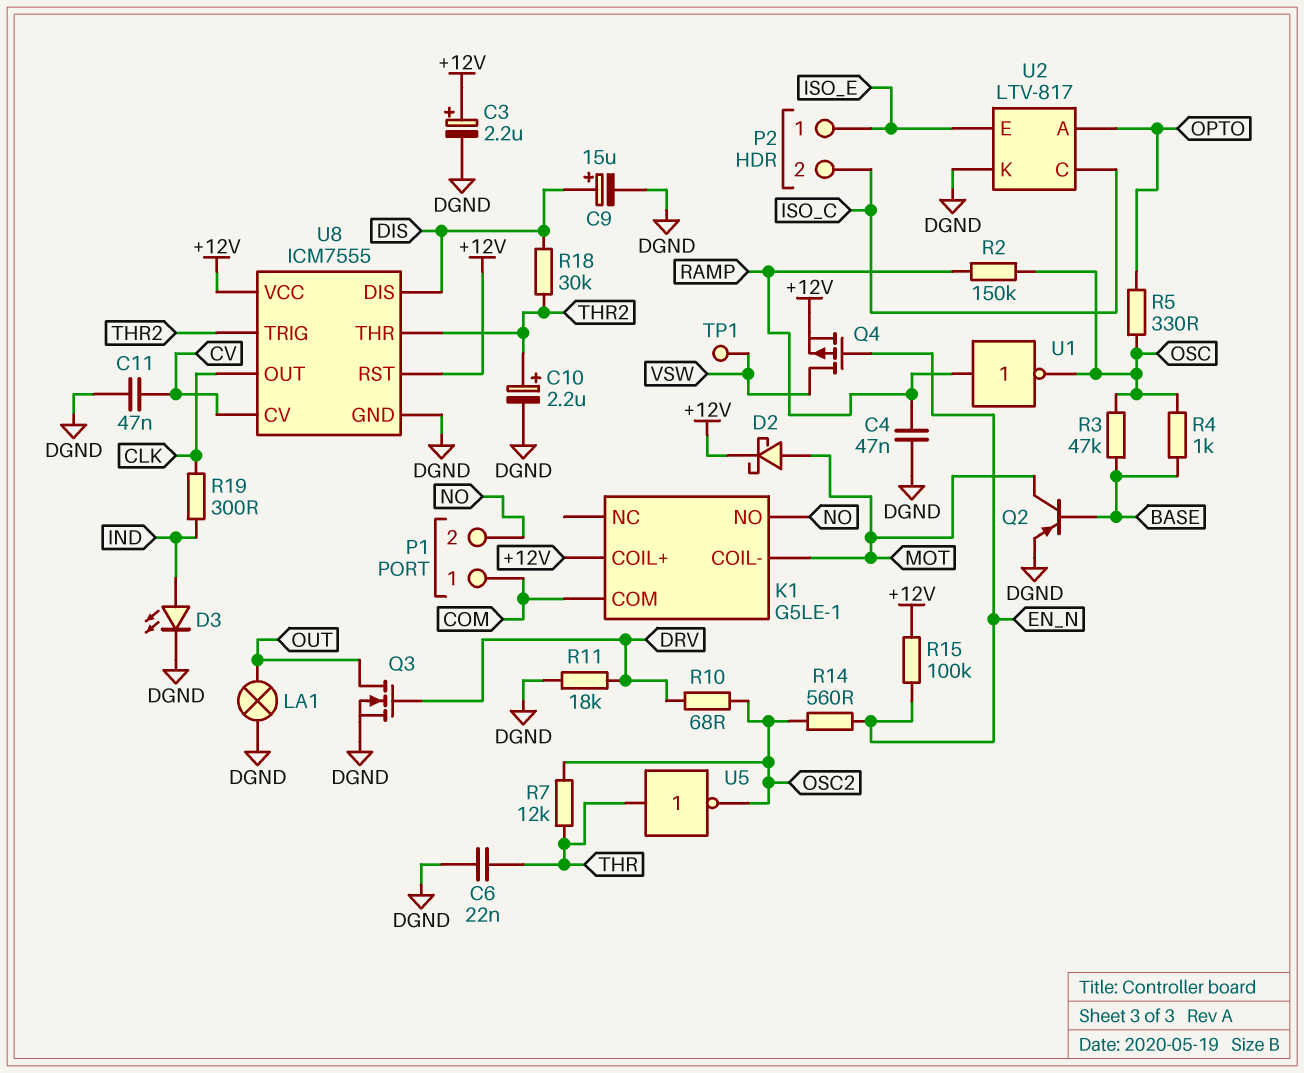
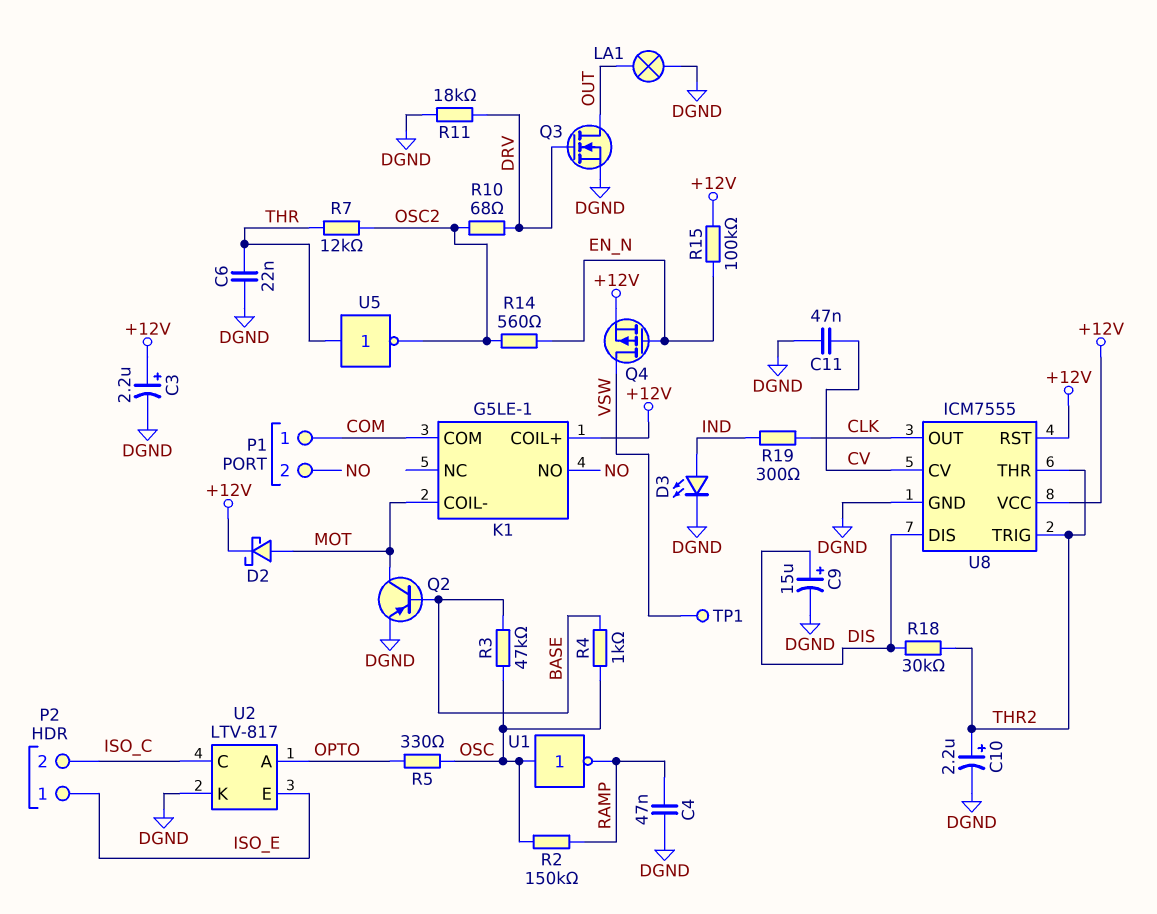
U1: NOT (in RAMP, out OSC) -> NOT (in OSC, out RAMP)

